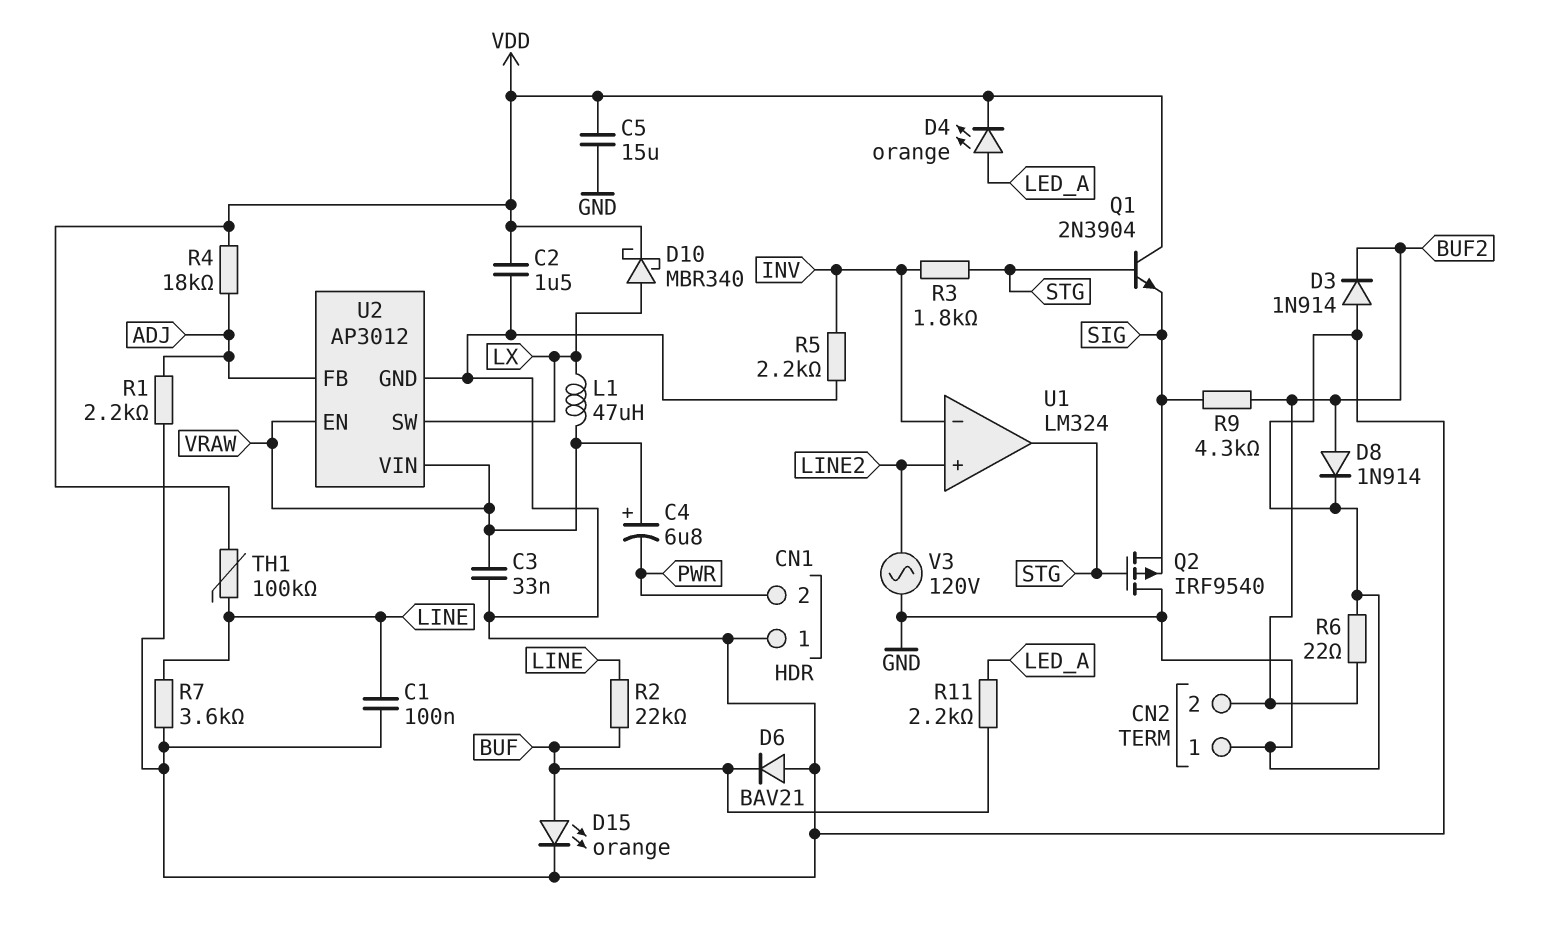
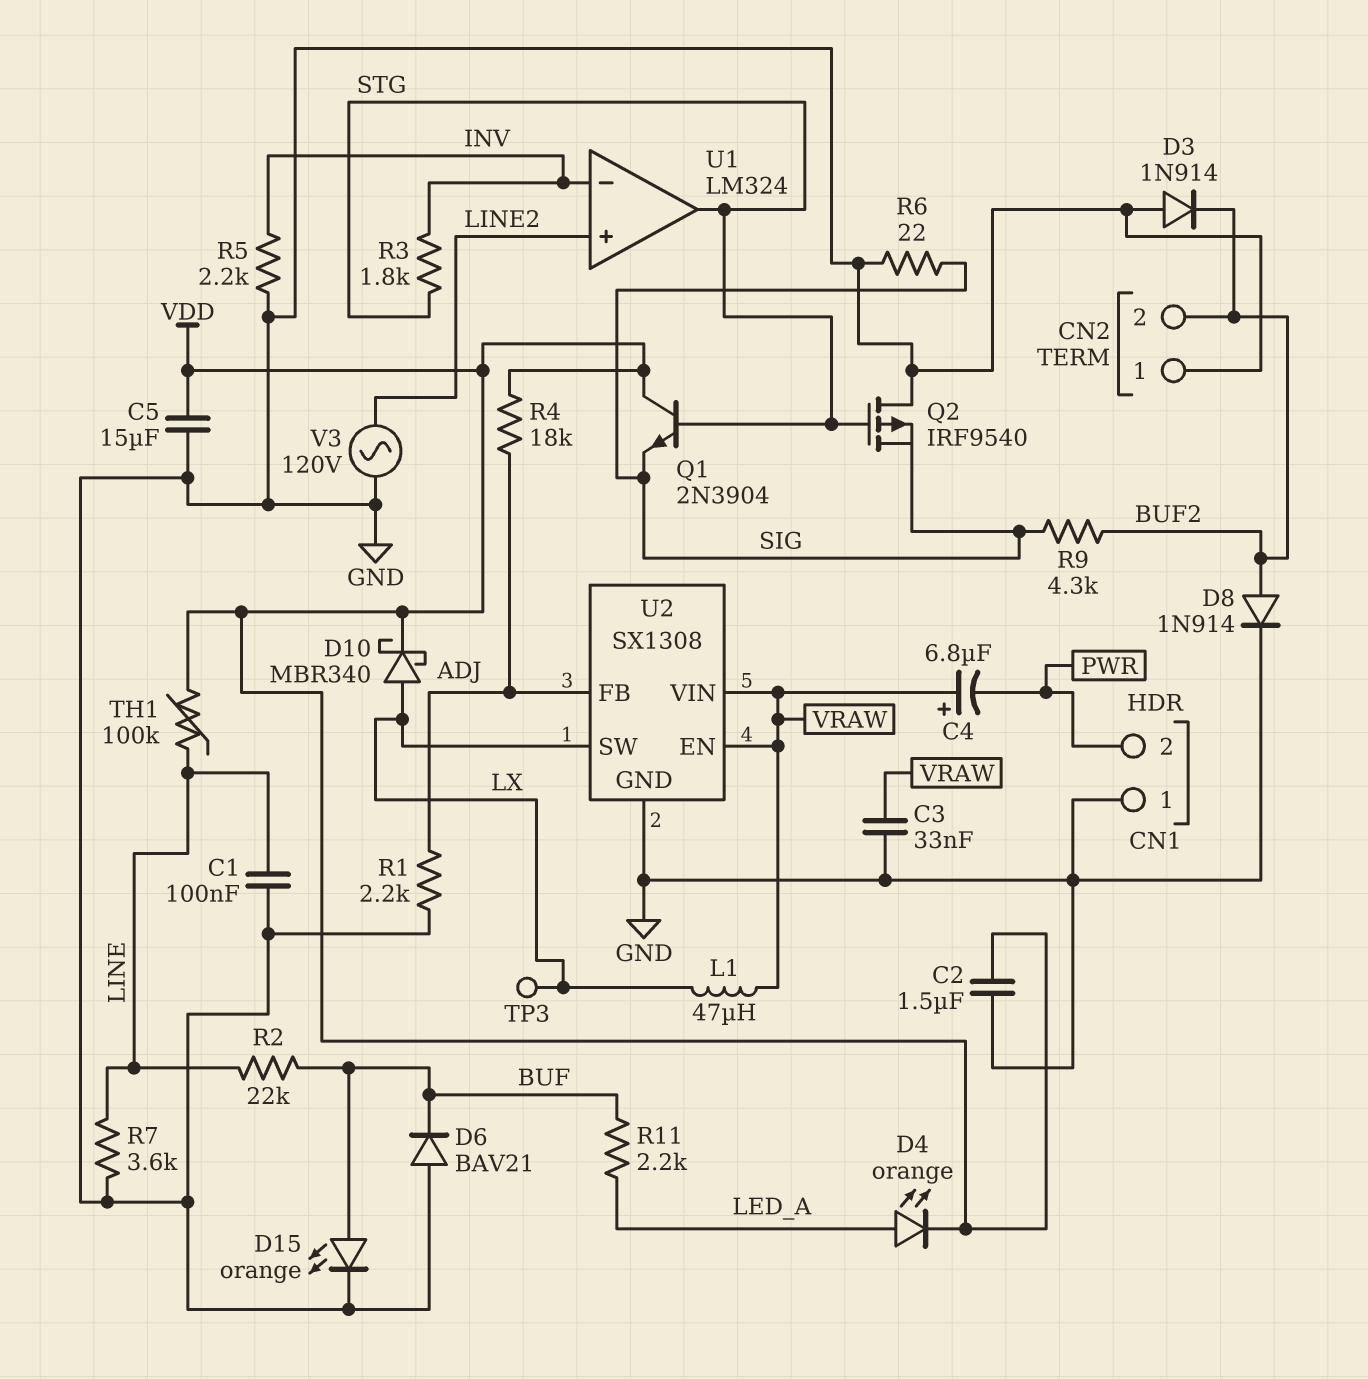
R6: 22 (BUF2, GND) -> 22 (GND, SIG)
TP3: none -> test point (LX)
U2: AP3012 -> SX1308

